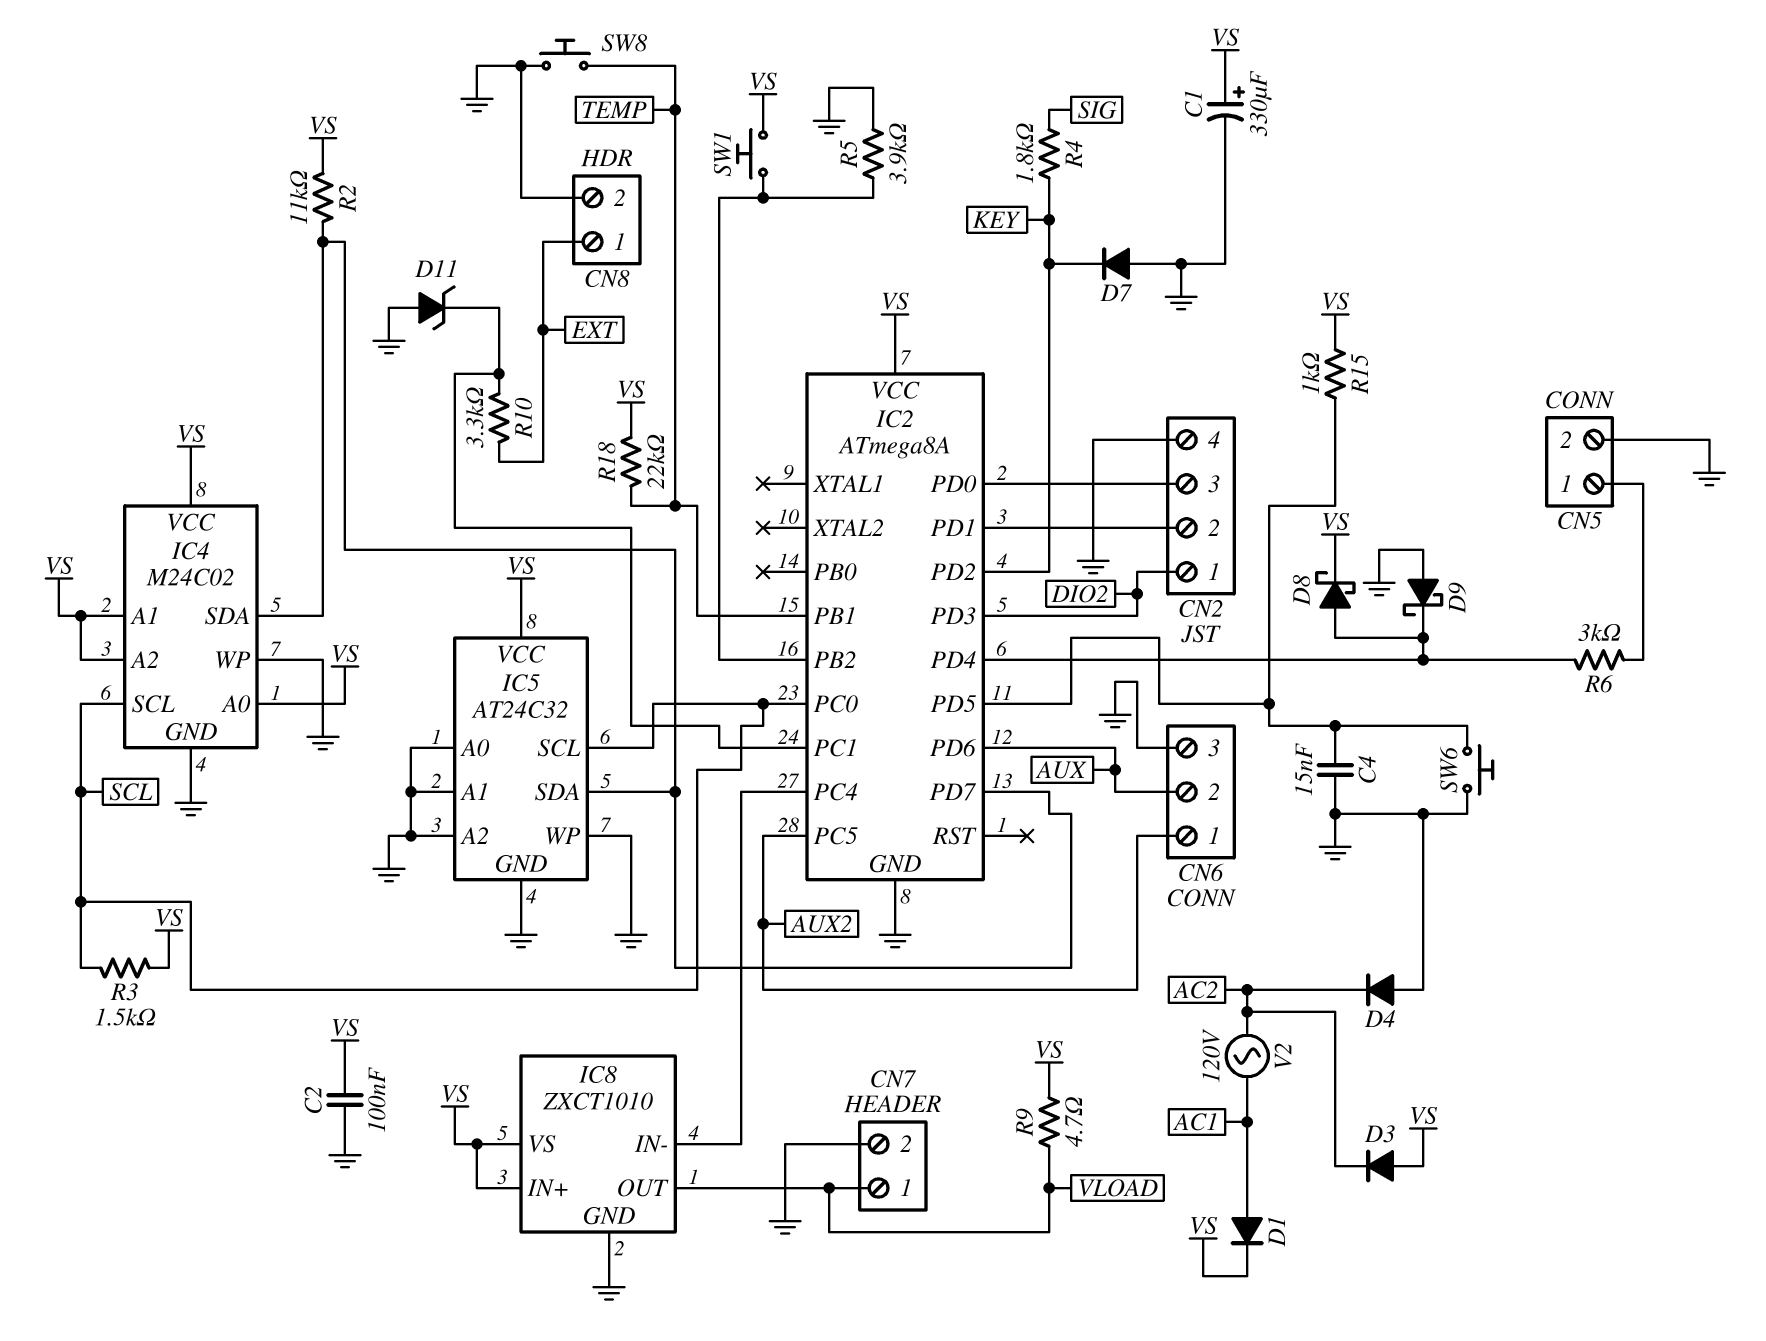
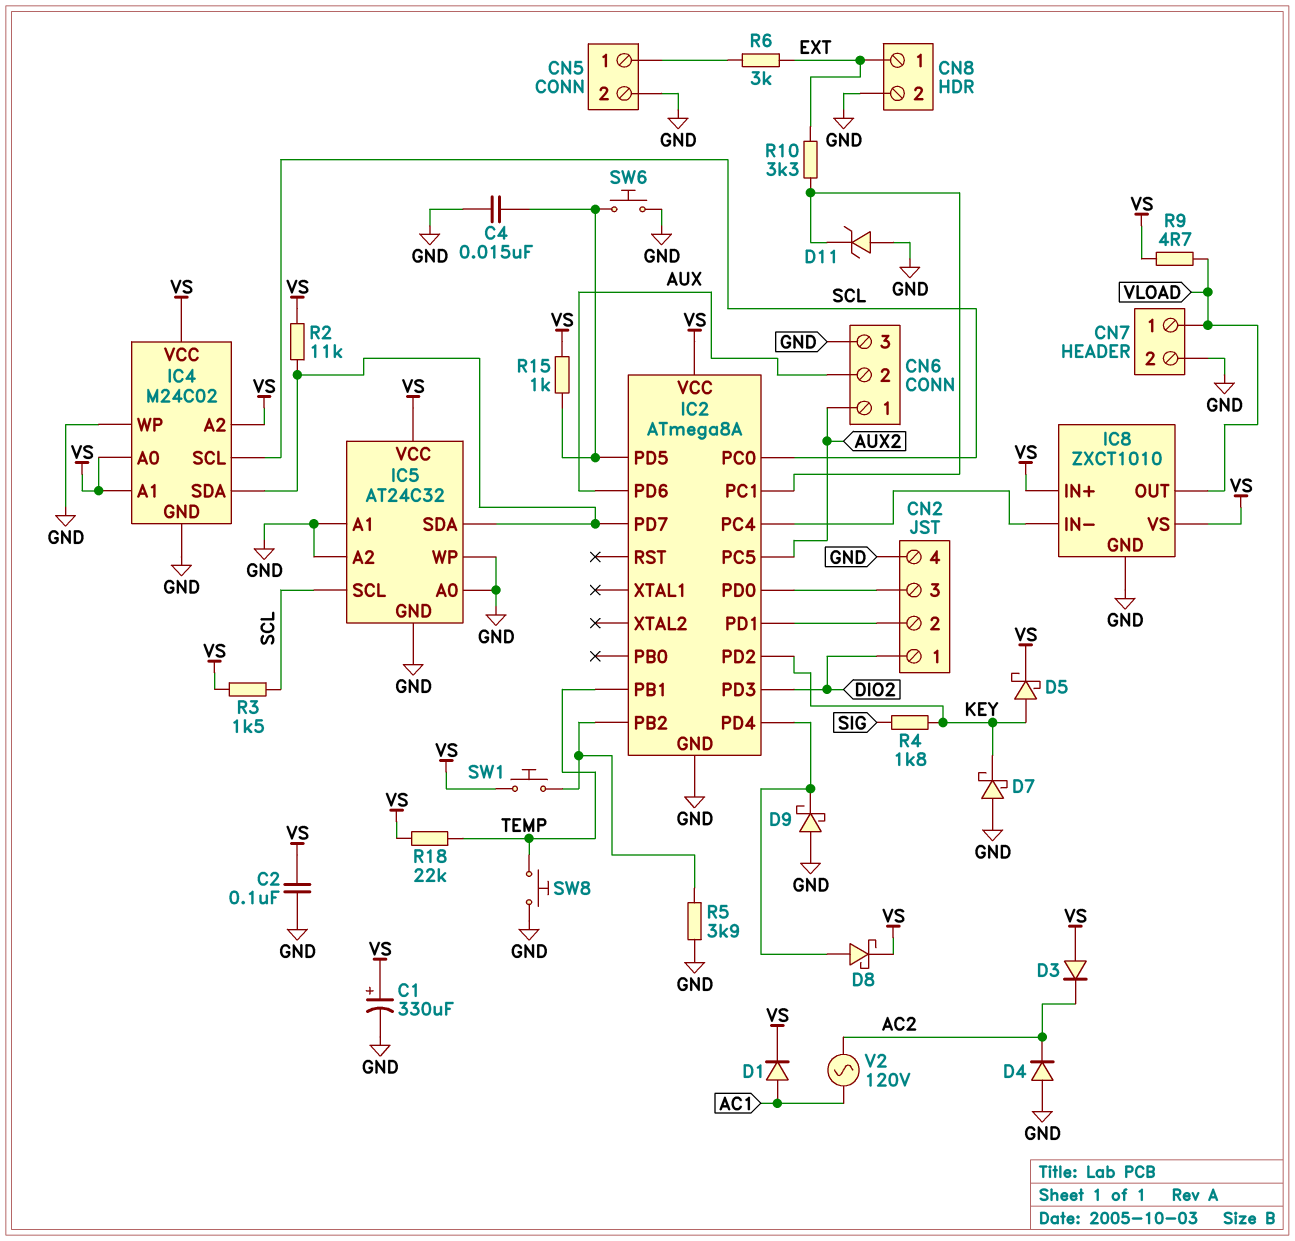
D5: none -> schottky (A KEY, K VS)
D7: diode (A GND, K KEY) -> schottky (A GND, K KEY)
R6: 3k (CN5/1, IC2/PD4) -> 3k (CN5/1, EXT)

